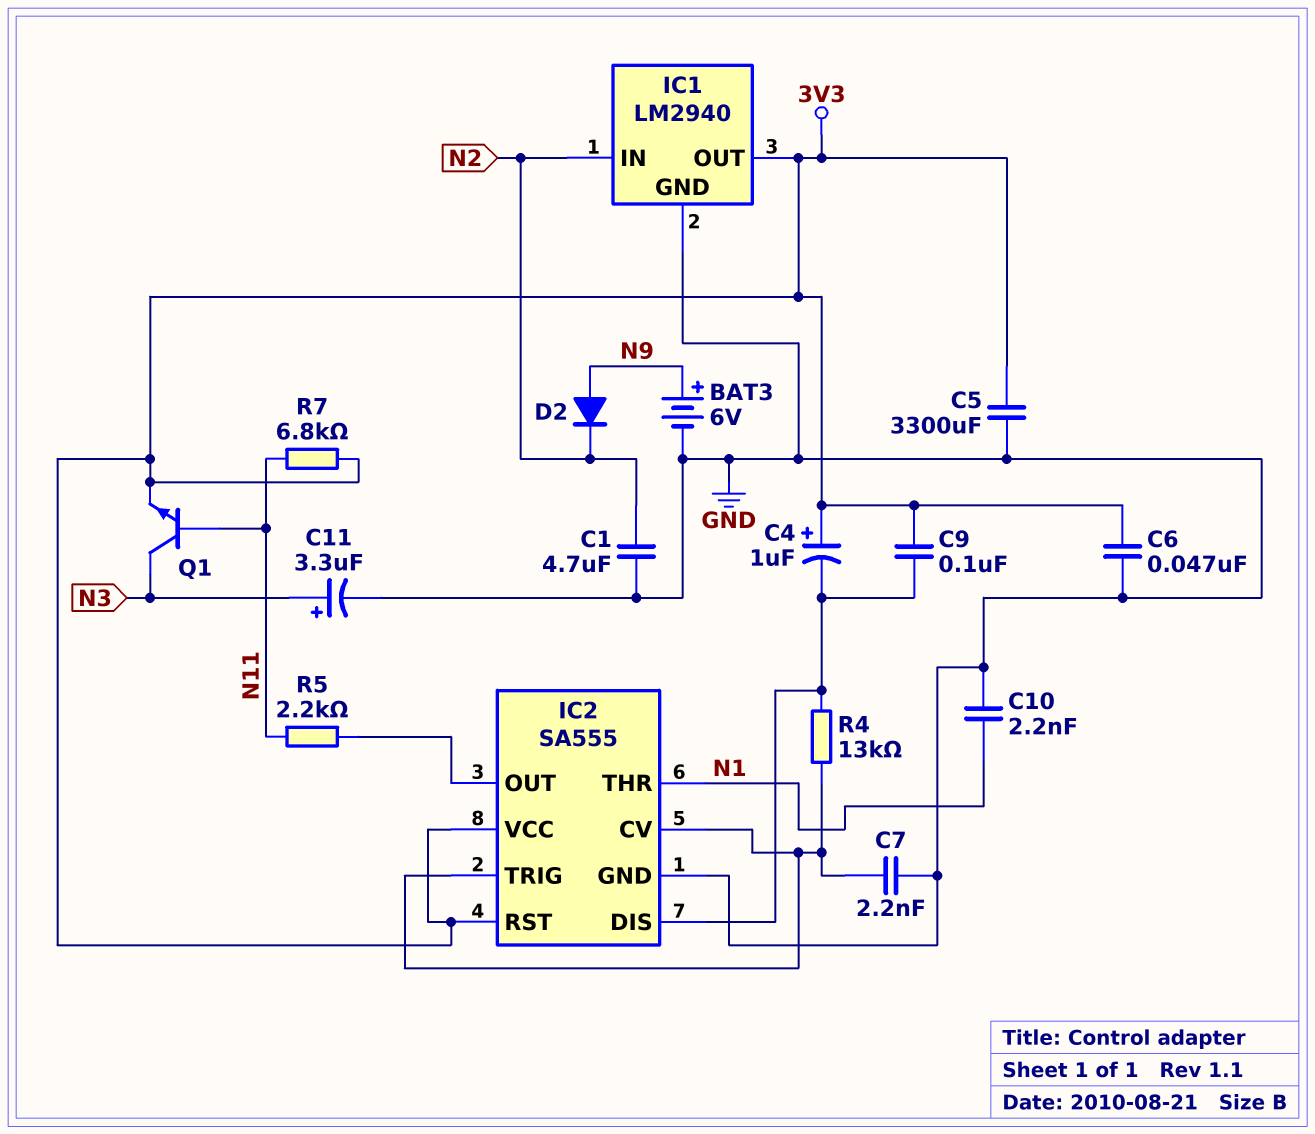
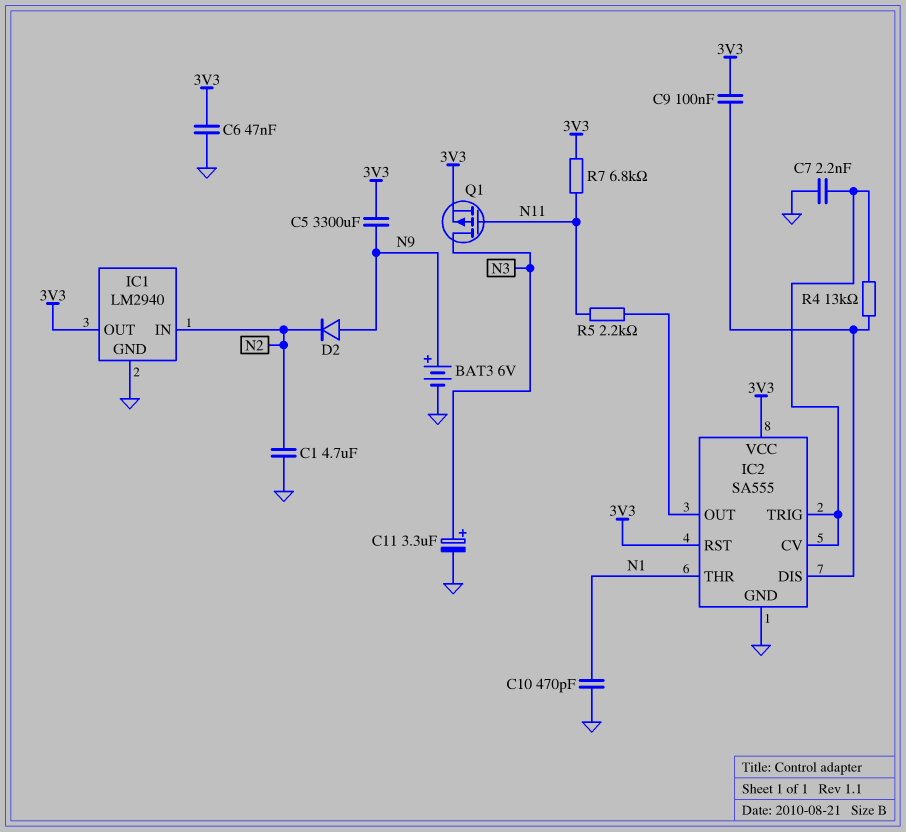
C4: 1uF (plus 3V3, minus IC2/DIS) -> none
C5: 3300uF (3V3, GND) -> 3300uF (3V3, N9)
C10: 2.2nF (GND, N1) -> 470pF (GND, N1)
Q1: NPN (B N11, C N3, E 3V3) -> PMOS (G N11, D N3, S 3V3)

